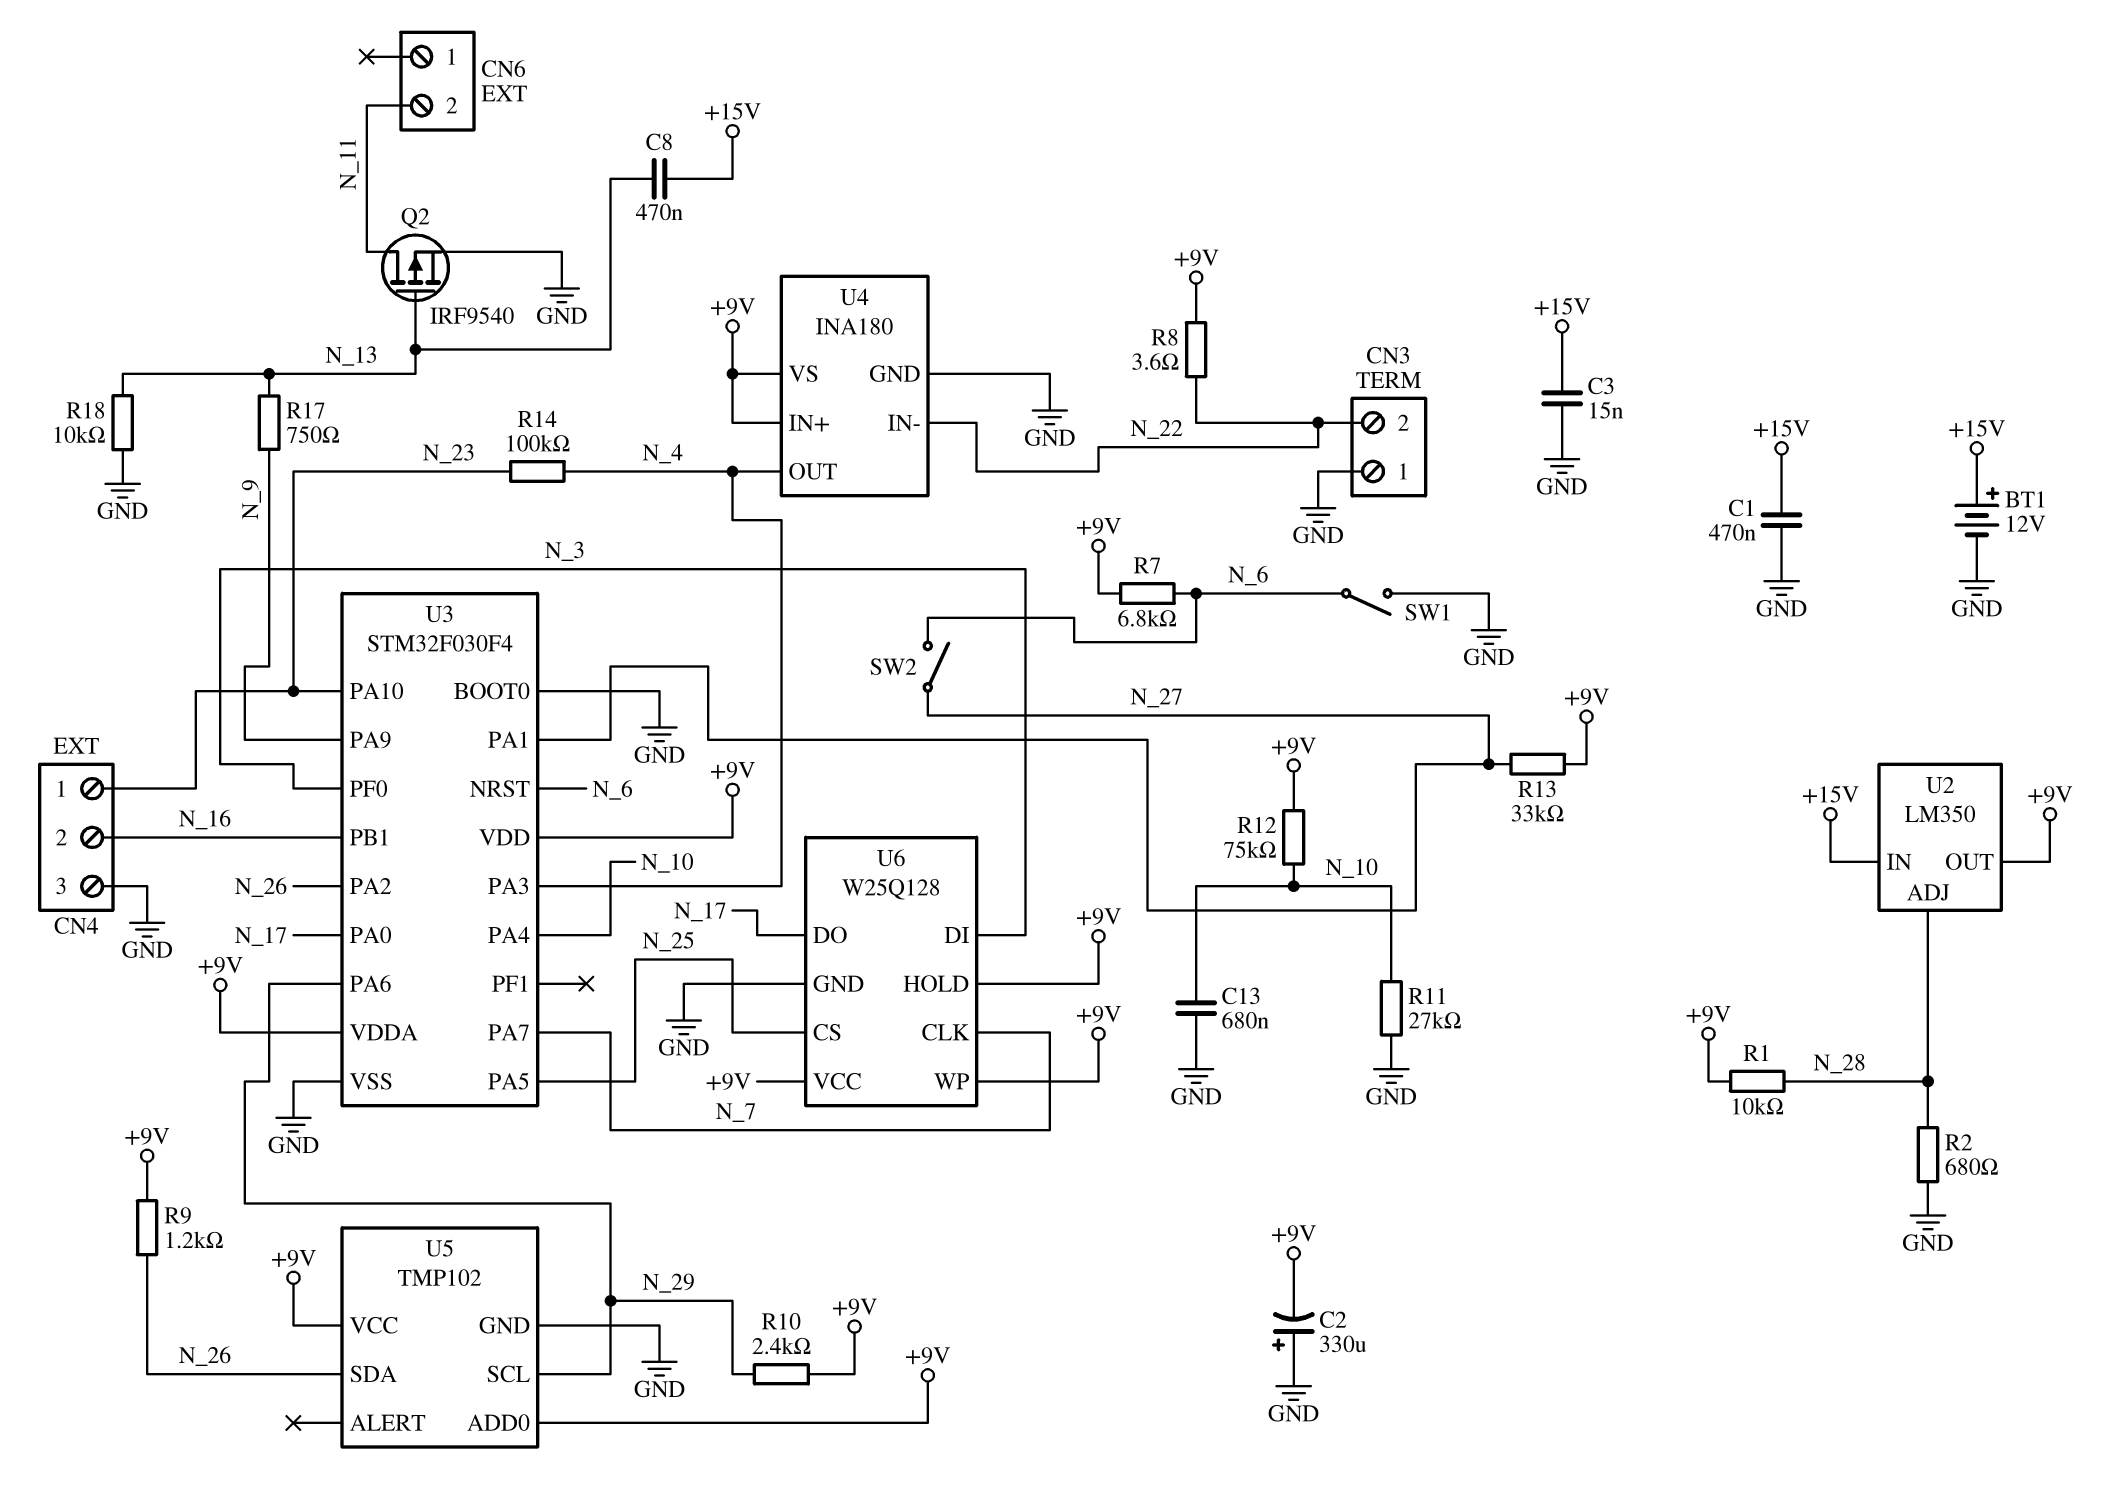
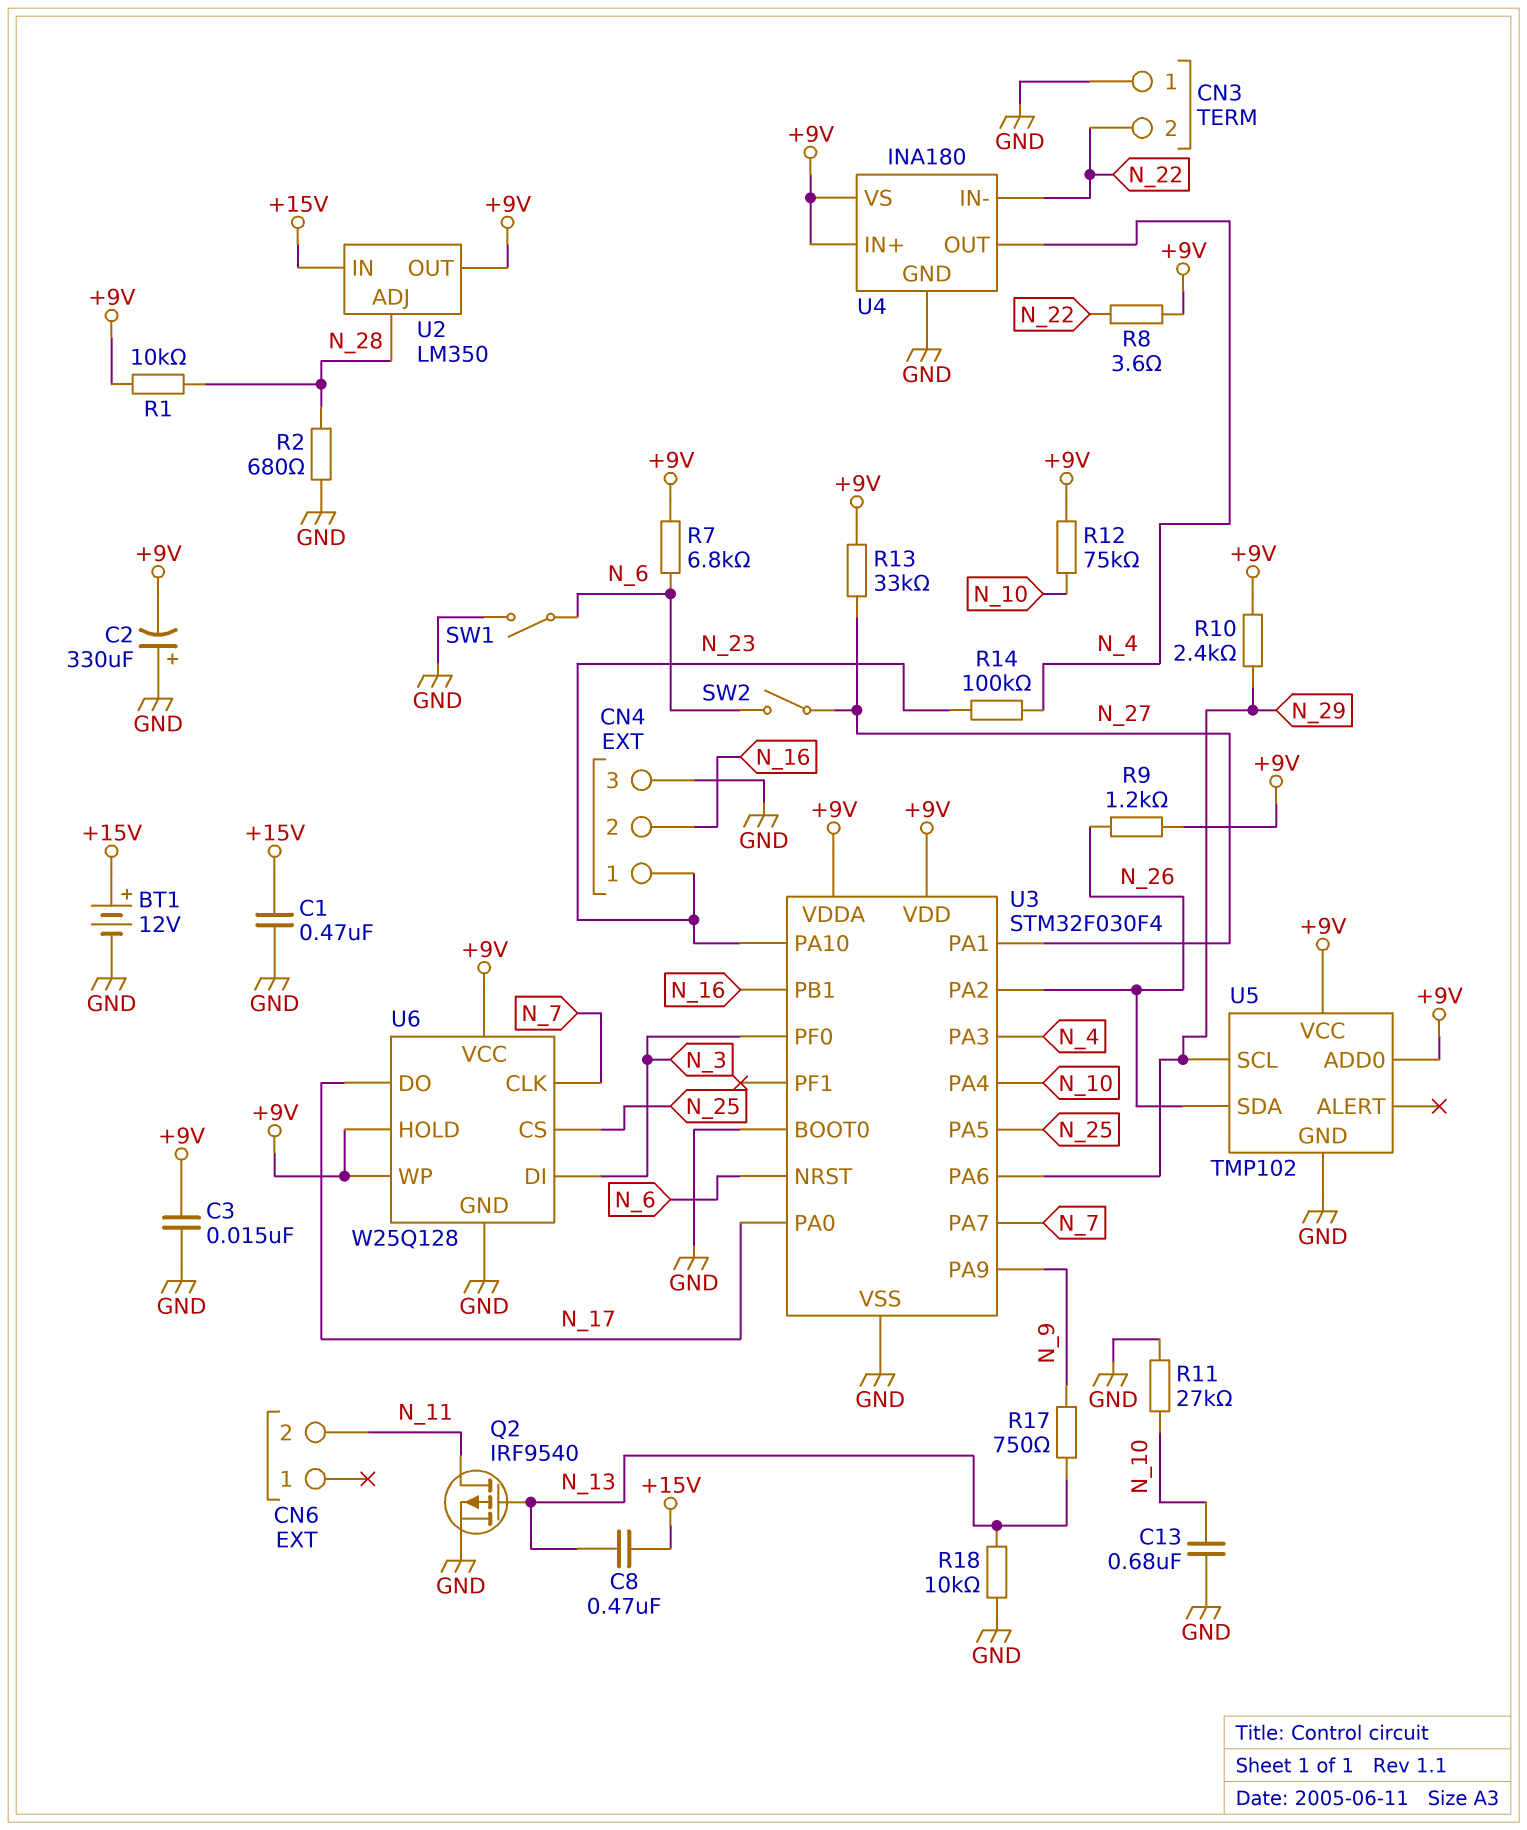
C3: 15nF (+15V, GND) -> 15nF (+9V, GND)

